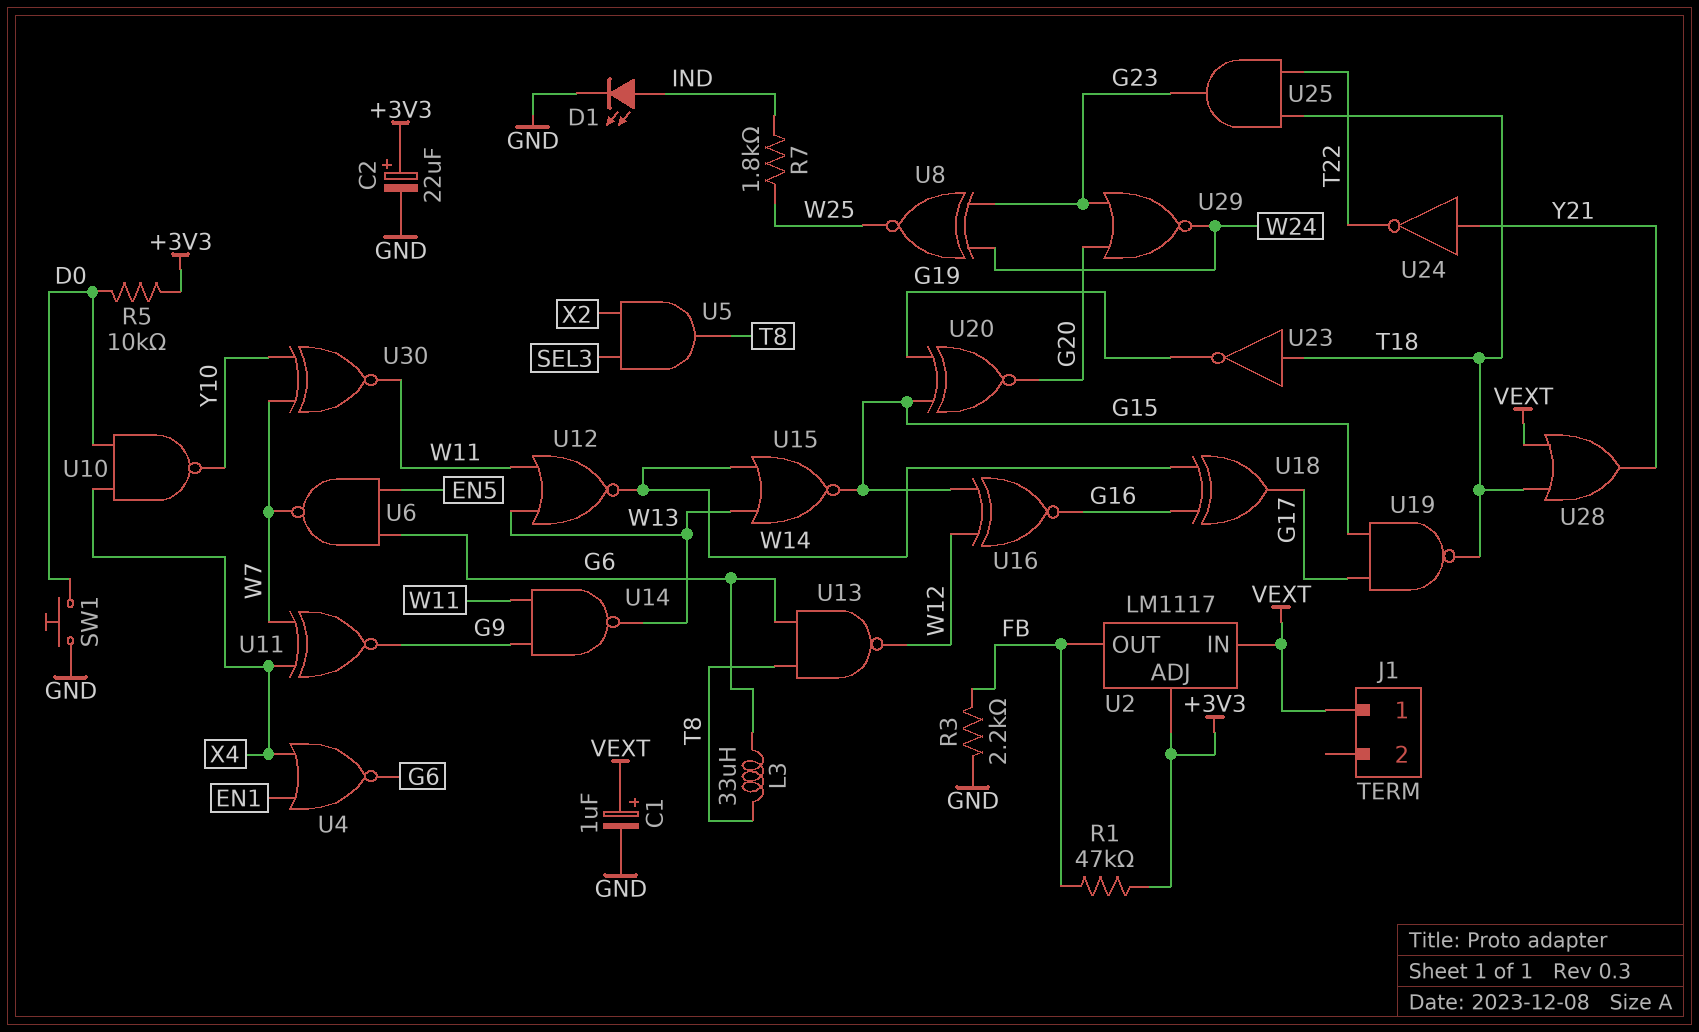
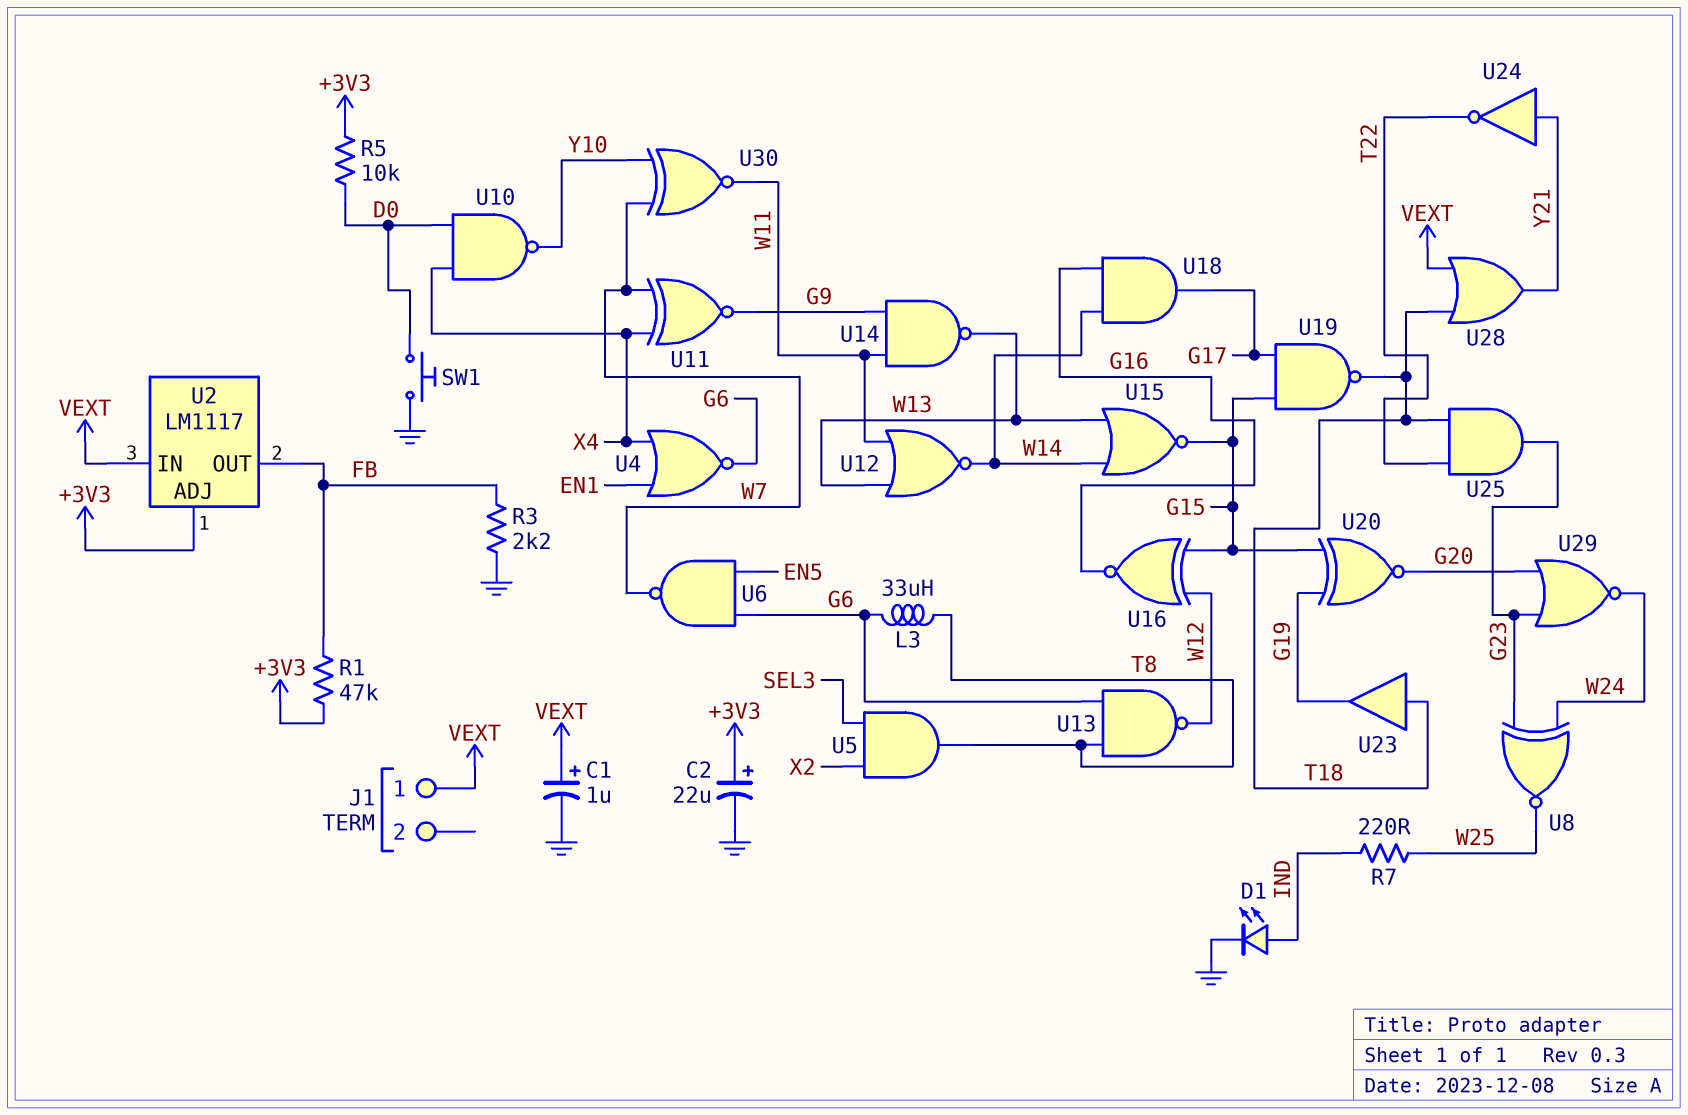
R7: 1.8k (IND, W25) -> 220 (IND, W25)
U18: XOR (in G16, in W14, out G17) -> AND (in G16, in W14, out G17)
U23: NOT (in T18, out G19) -> buffer (in T18, out G19)

